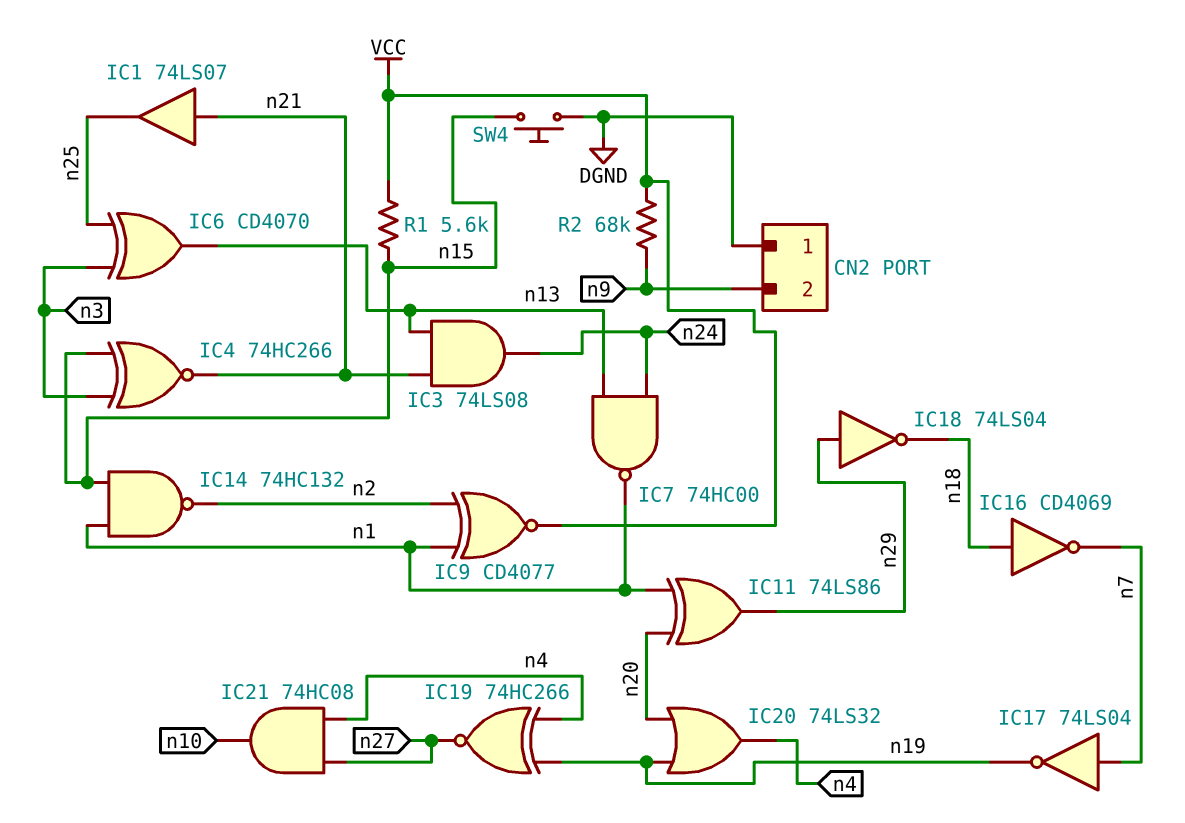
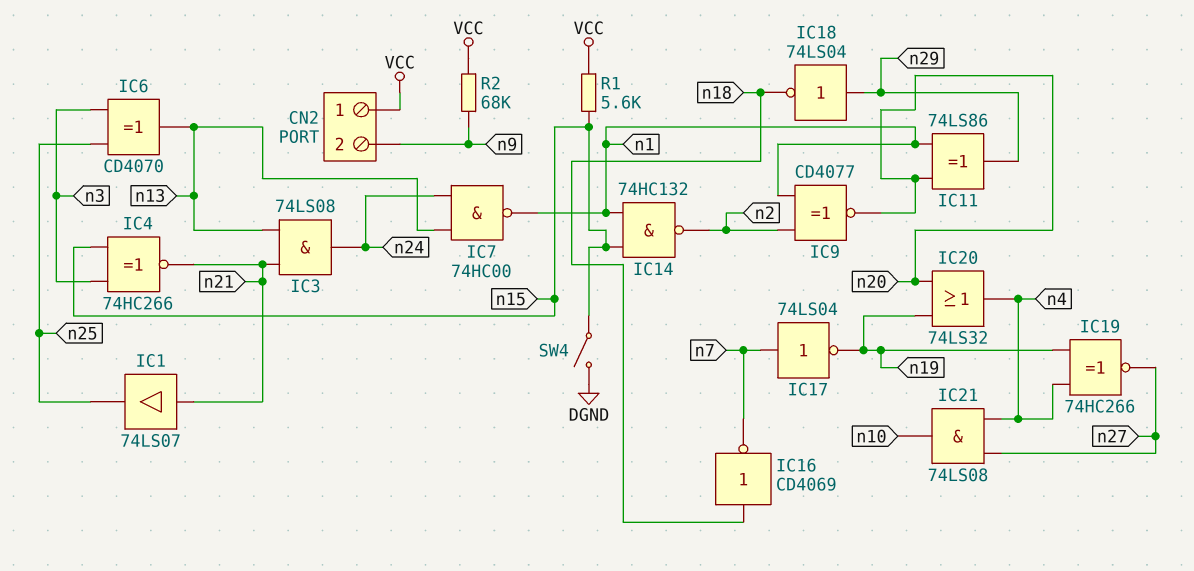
CN2 pin 1: DGND -> VCC
IC9: XNOR CD4077 (in n1, in n2, out VCC) -> XNOR CD4077 (in n1, in n2, out n20)
IC21: AND 74HC08 (in n4, in n27, out n10) -> AND 74LS08 (in n4, in n27, out n10)
SW4: button (DGND, n15) -> switch (DGND, n15)

